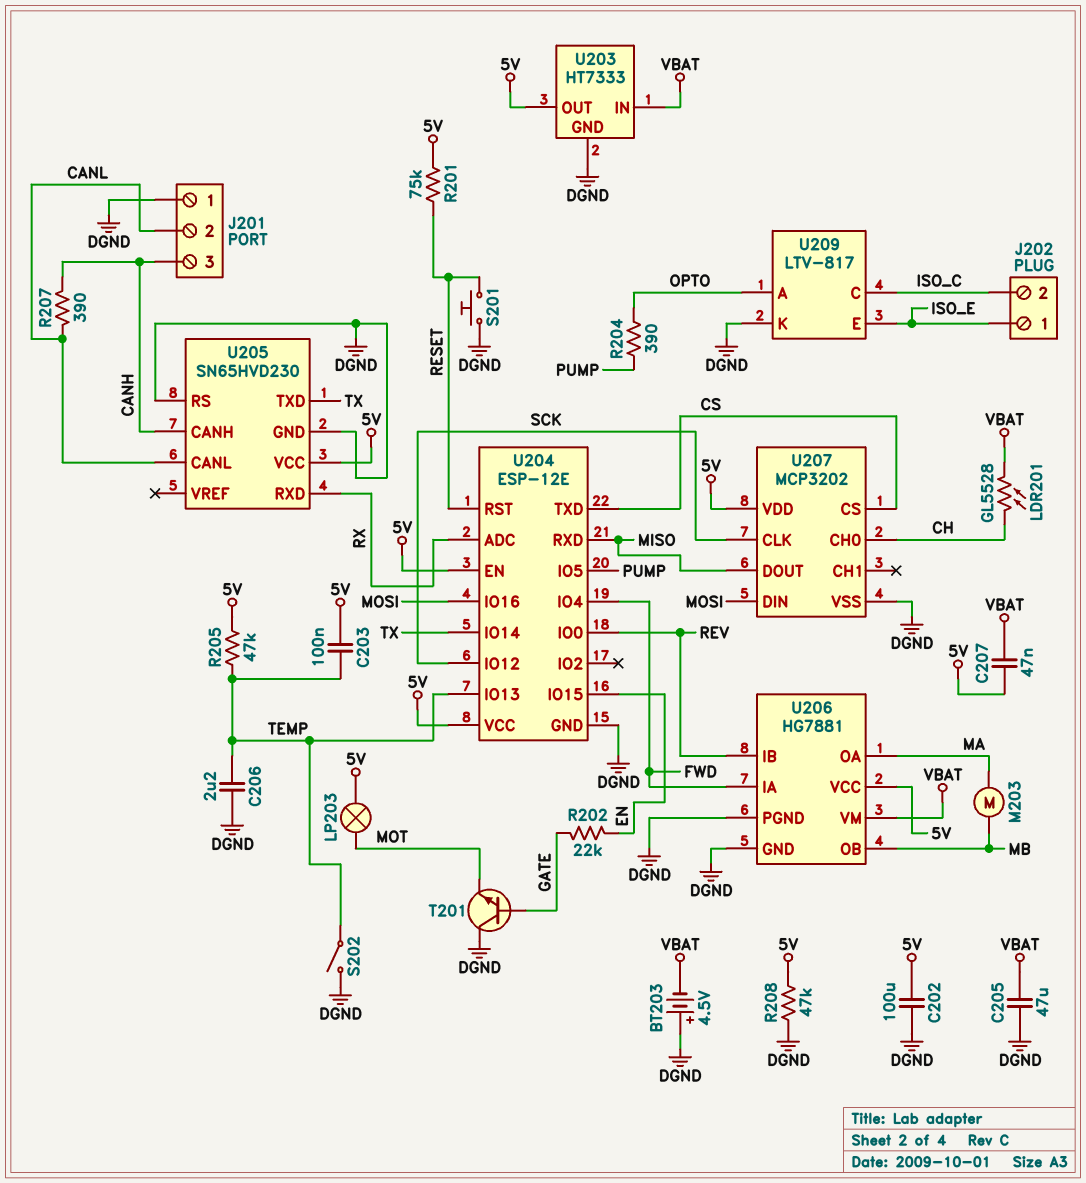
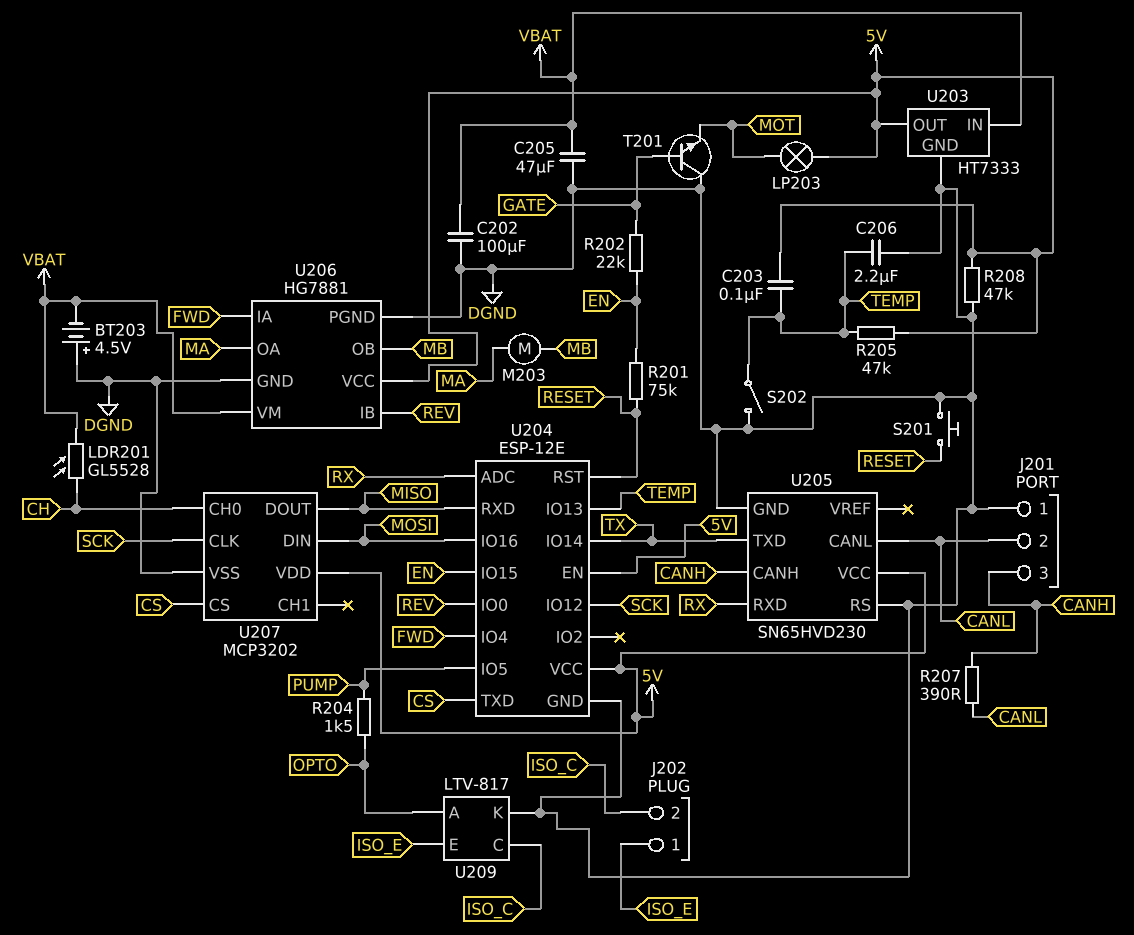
C202: 100uF (5V, DGND) -> 100uF (DGND, VBAT)
C207: 47nF (5V, VBAT) -> none
R201: 75k (5V, RESET) -> 75k (EN, RESET)
R204: 390 (OPTO, PUMP) -> 1.5k (OPTO, PUMP)

